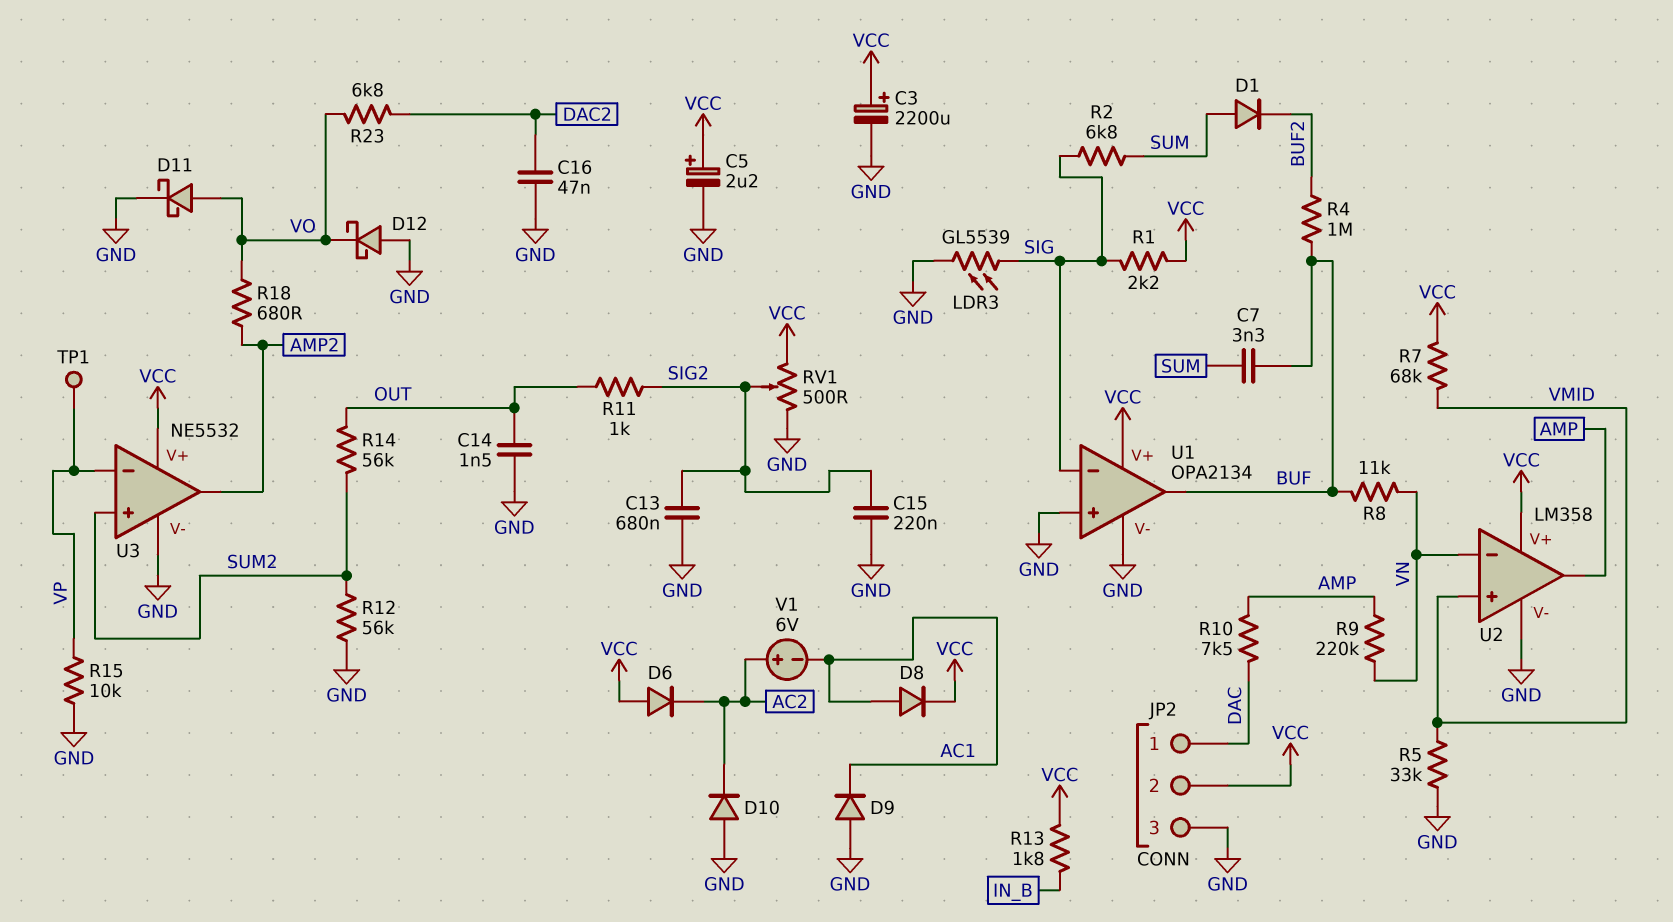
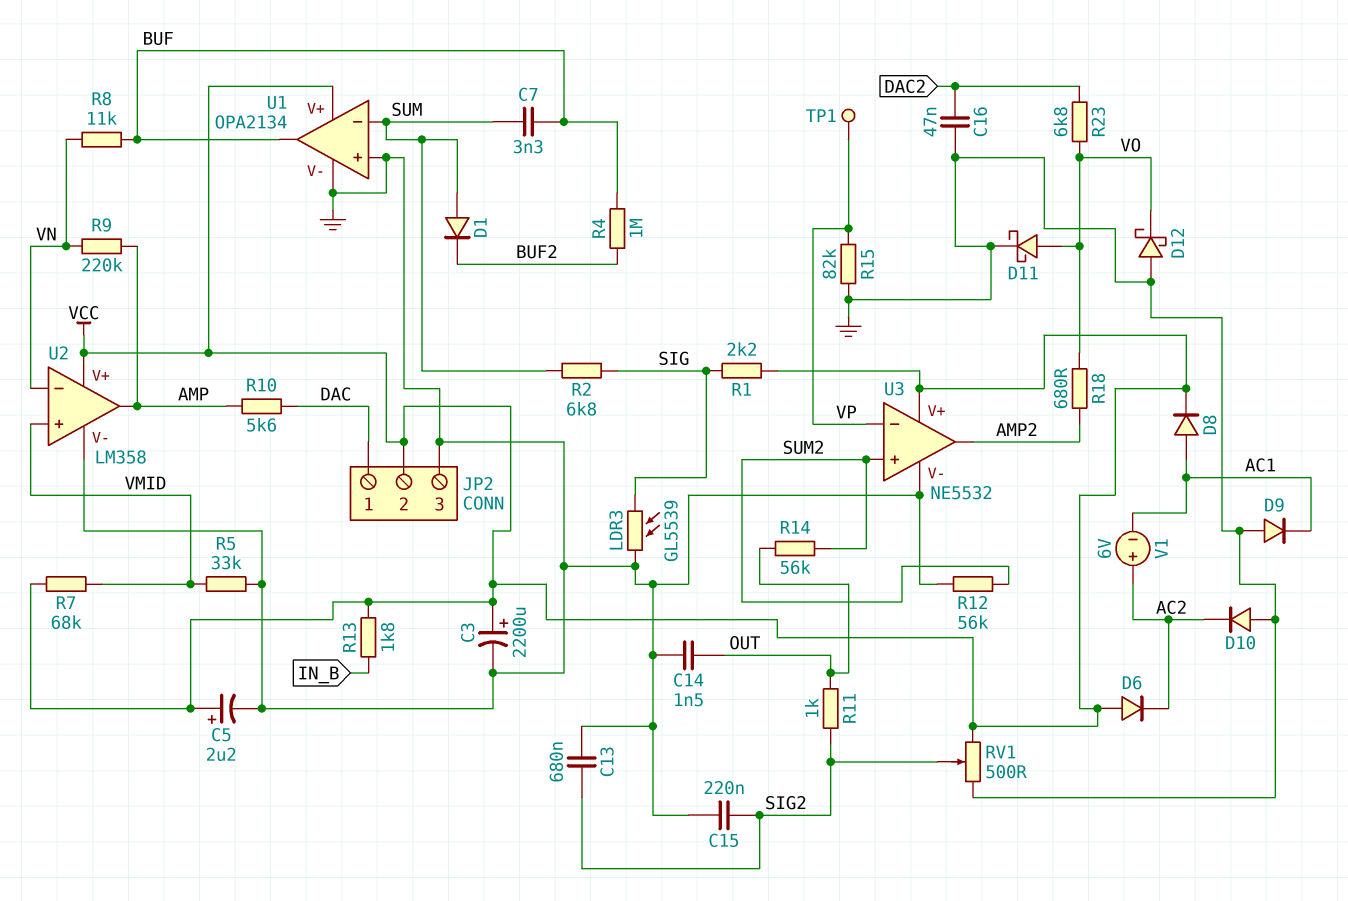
R10: 7.5k (AMP, DAC) -> 5.6k (AMP, DAC)
R15: 10k (GND, VP) -> 82k (GND, VP)
U1 pin in-: SIG -> SUM

